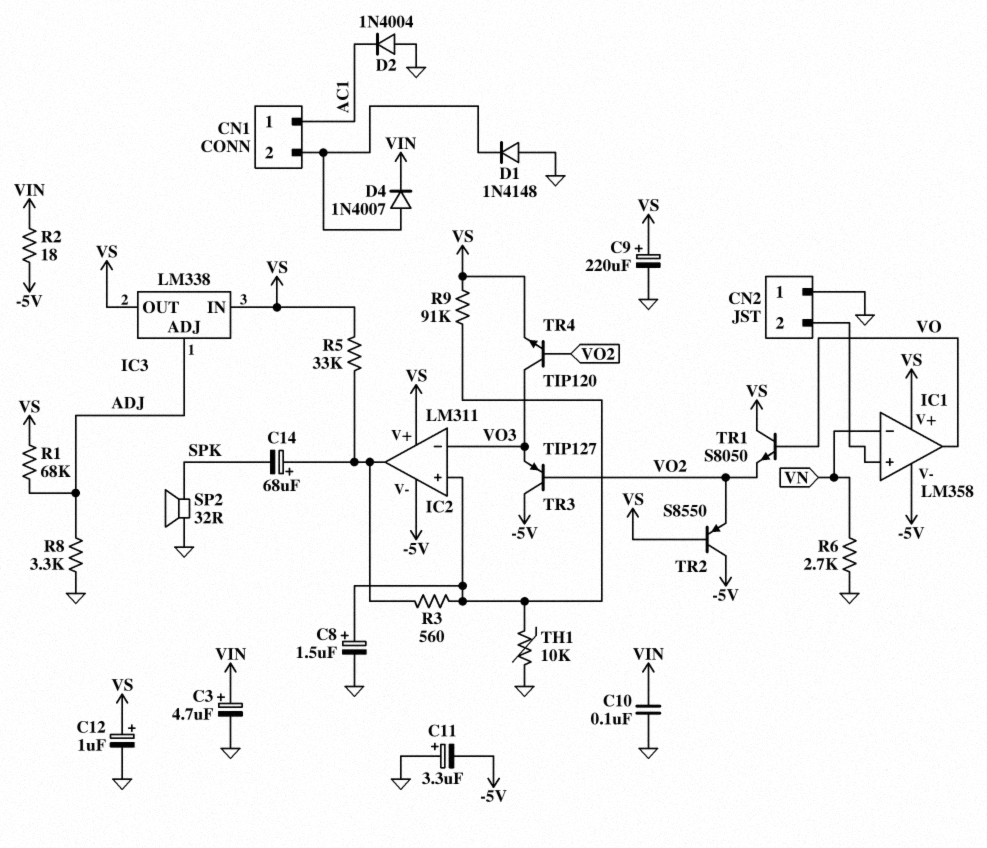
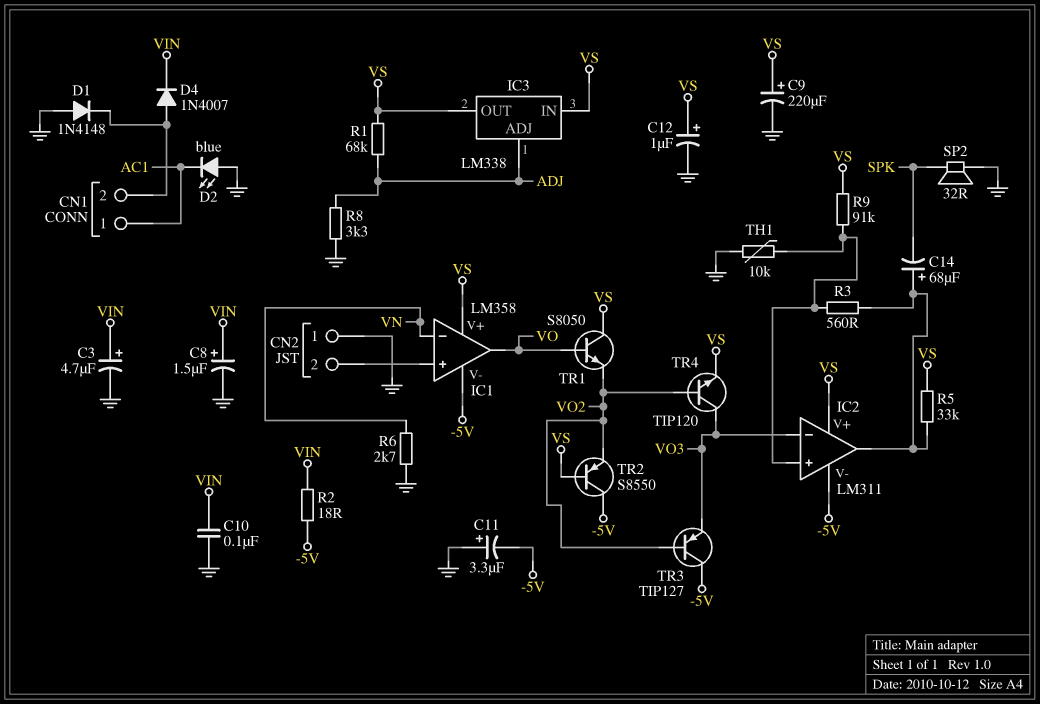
C8: 1.5uF (plus IC2/in+, minus GND) -> 1.5uF (plus VIN, minus GND)
D2: diode 1N4004 (A GND, K AC1) -> LED blue (A GND, K AC1)

